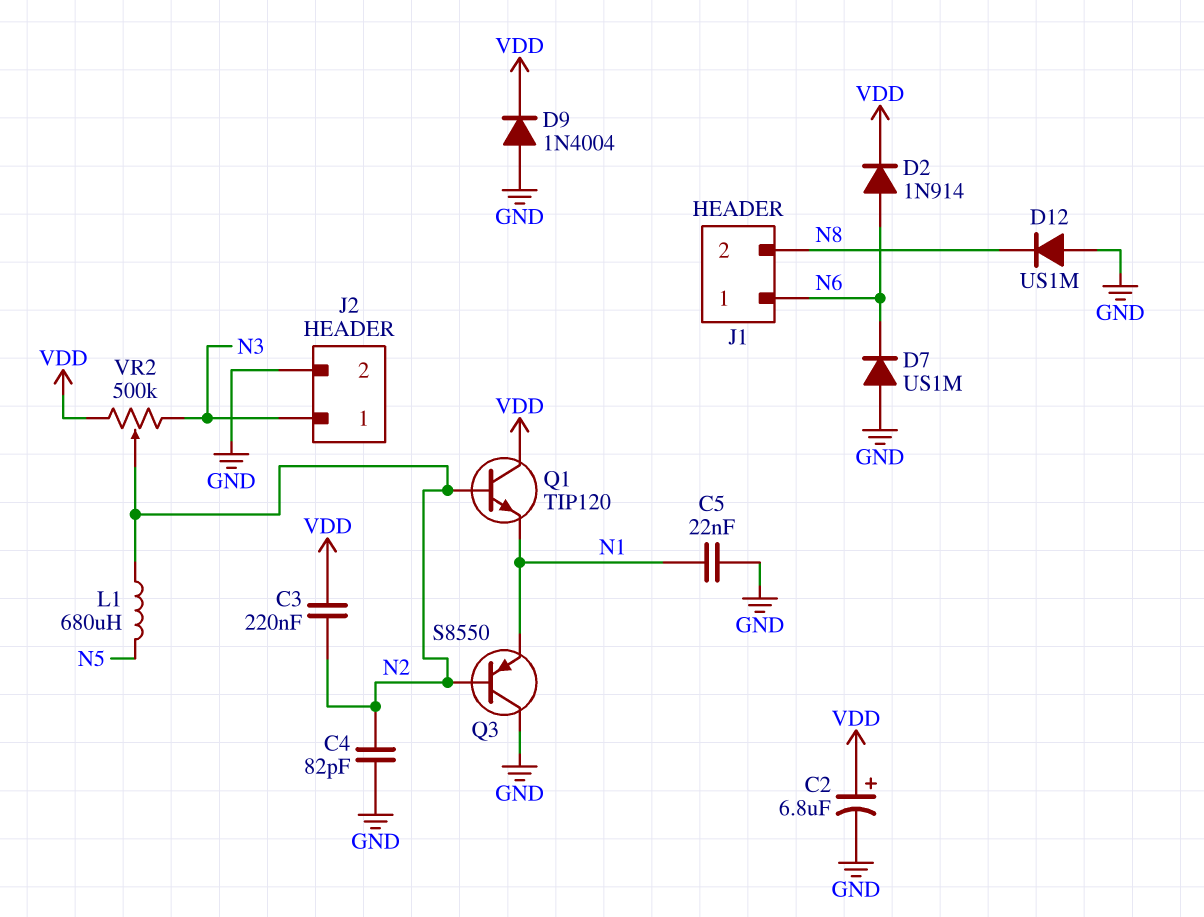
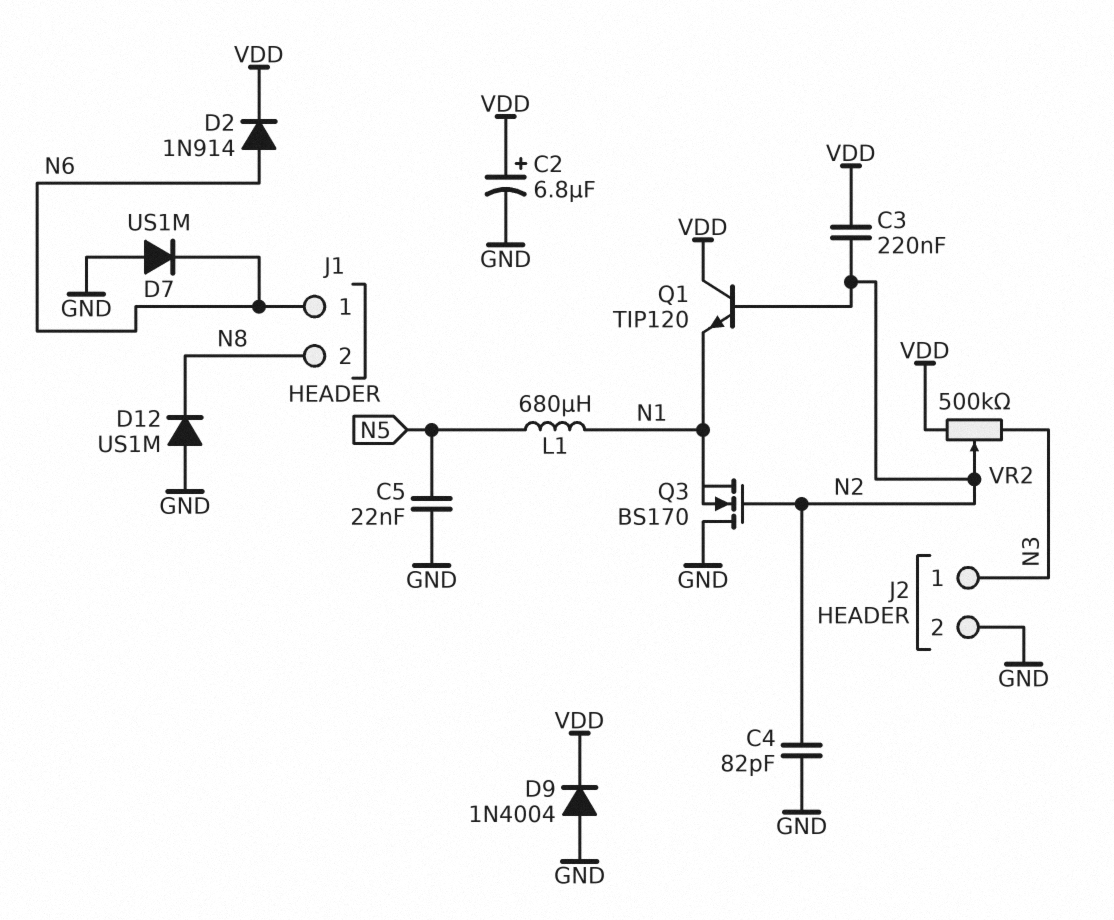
C5: 22nF (GND, N1) -> 22nF (GND, N5)
L1: 680uH (N2, N5) -> 680uH (N1, N5)
Q3: PNP S8550 (B N2, C GND, E N1) -> NMOS BS170 (G N2, D GND, S N1)

